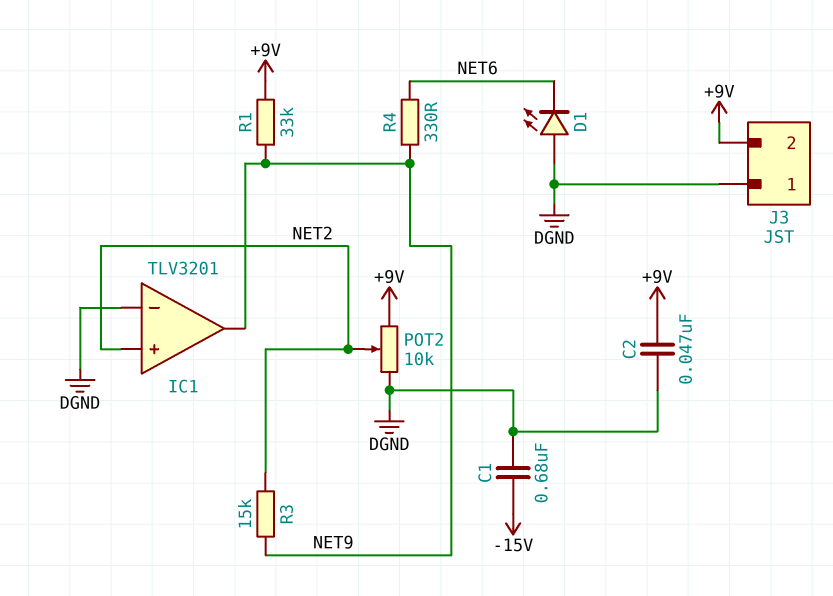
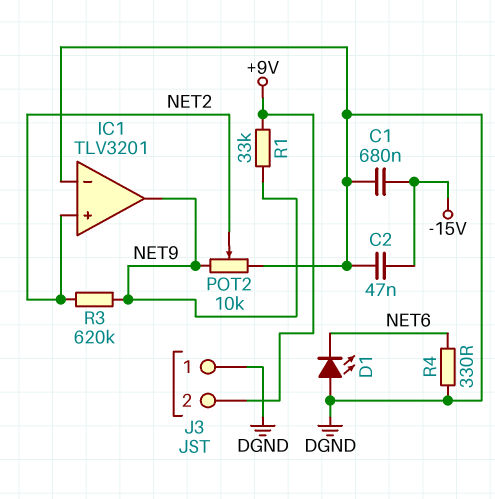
C2: 47nF (+9V, DGND) -> 47nF (-15V, DGND)
POT2: 10k (+9V, DGND, wiper NET2) -> 10k (DGND, NET9, wiper NET2)
R3: 15k (NET2, NET9) -> 620k (NET2, NET9)
R4: 330 (NET6, NET9) -> 330 (DGND, NET6)

